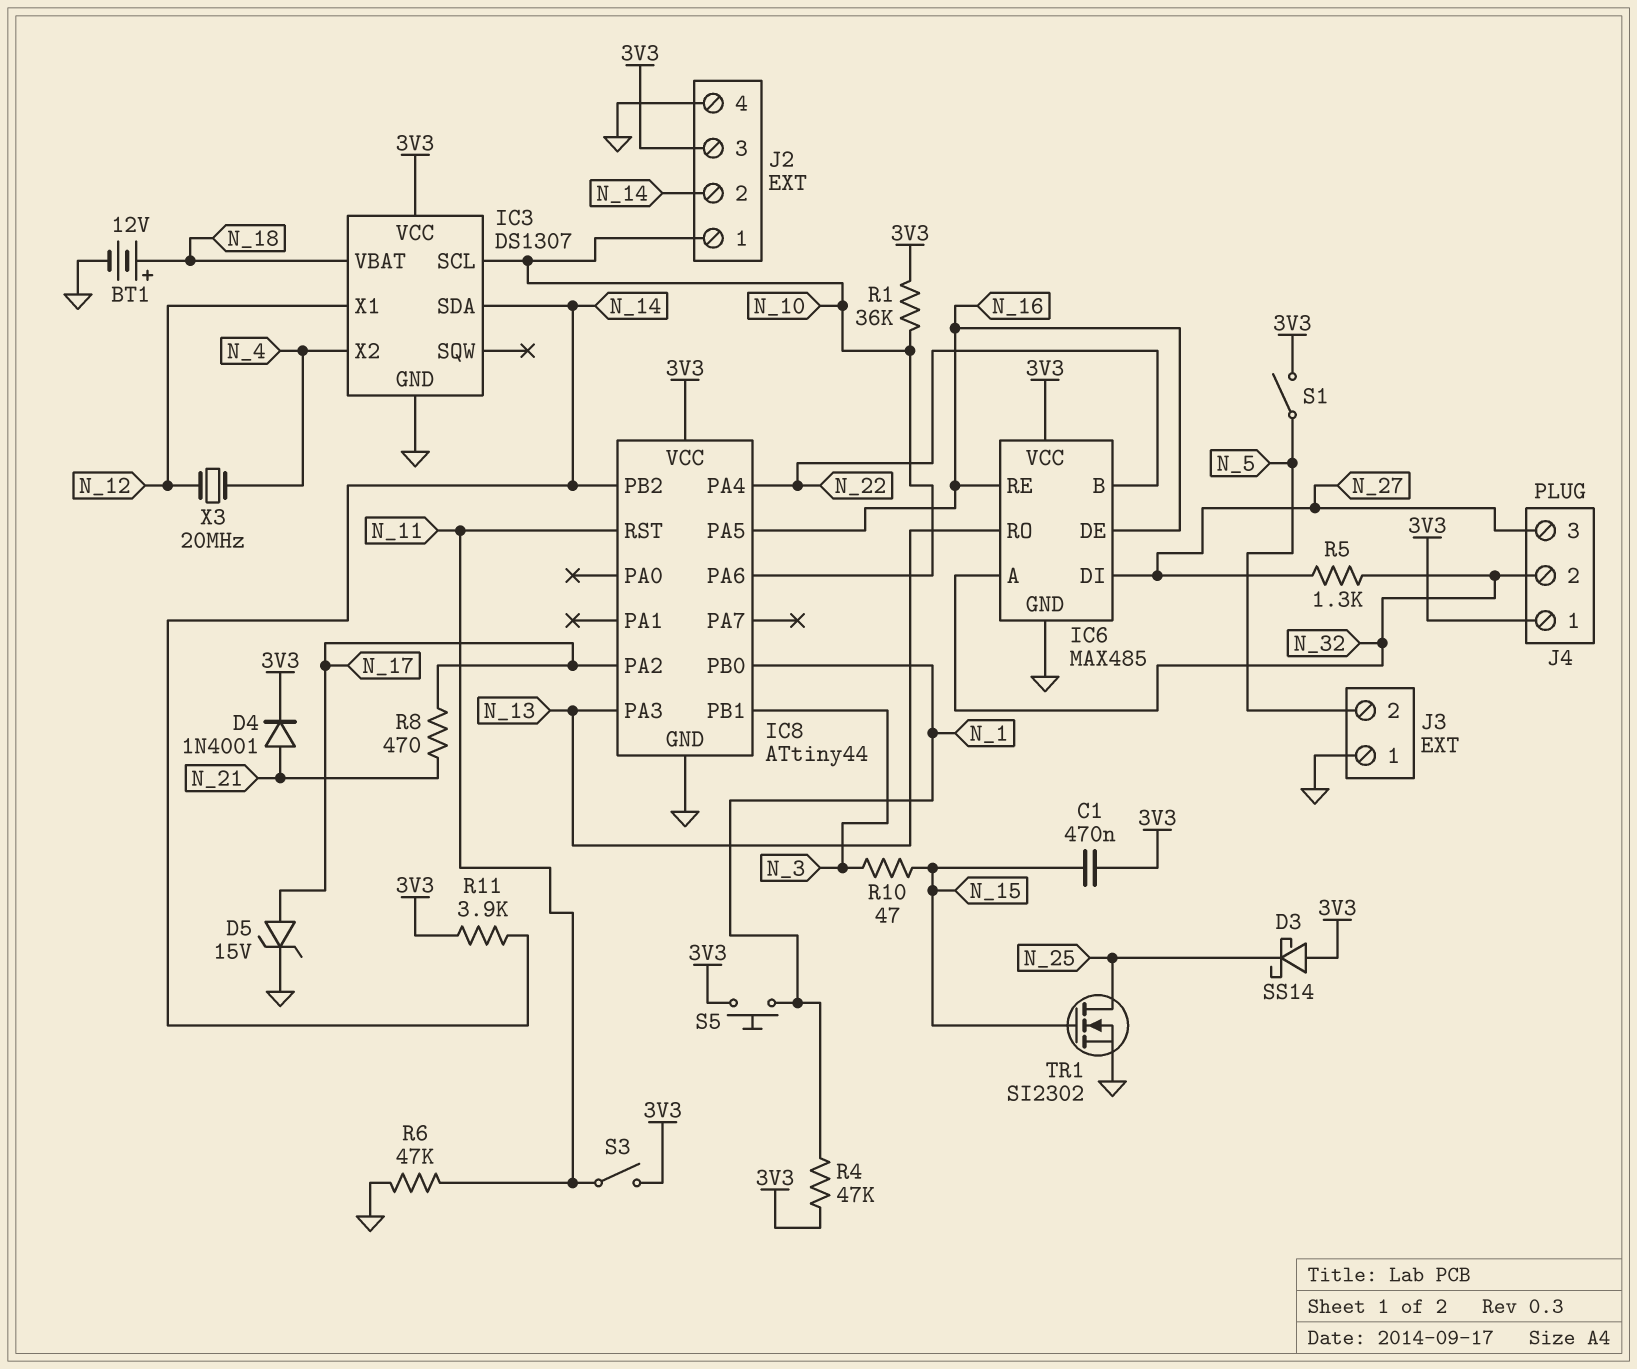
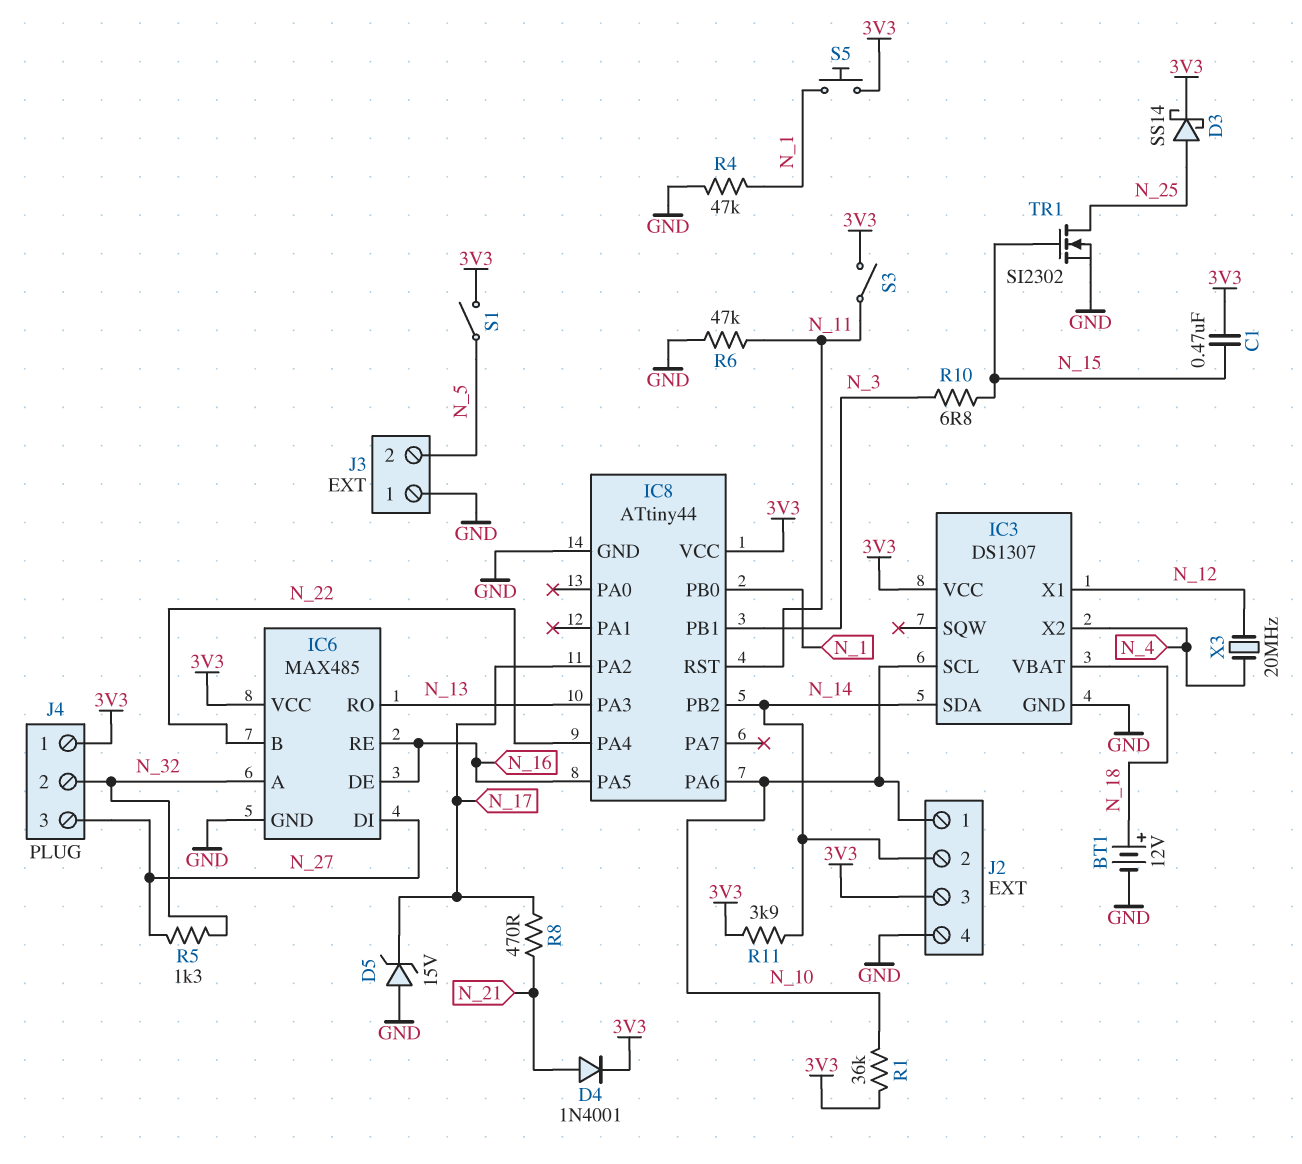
D3: schottky SS14 (A 3V3, K N_25) -> schottky SS14 (A N_25, K 3V3)
D5: zener 15V (A N_17, K GND) -> zener 15V (A GND, K N_17)
R4: 47k (3V3, N_1) -> 47k (GND, N_1)
R10: 47 (N_3, N_15) -> 6.8 (N_3, N_15)

